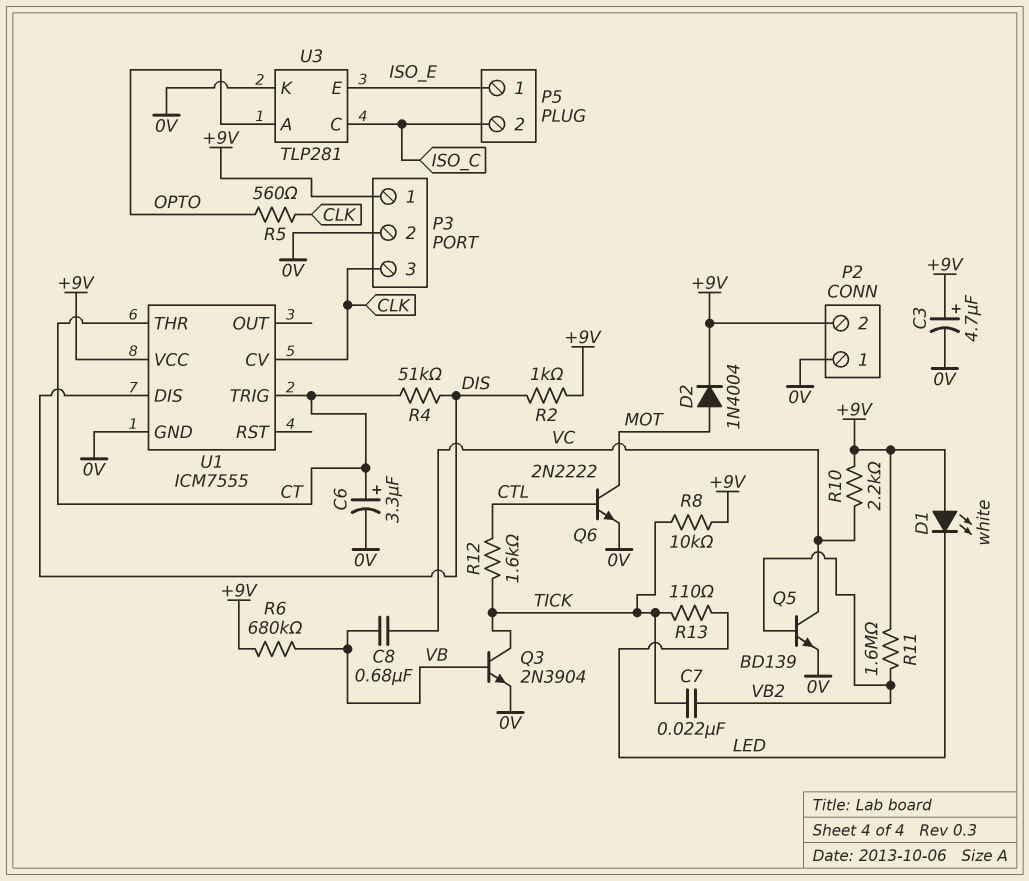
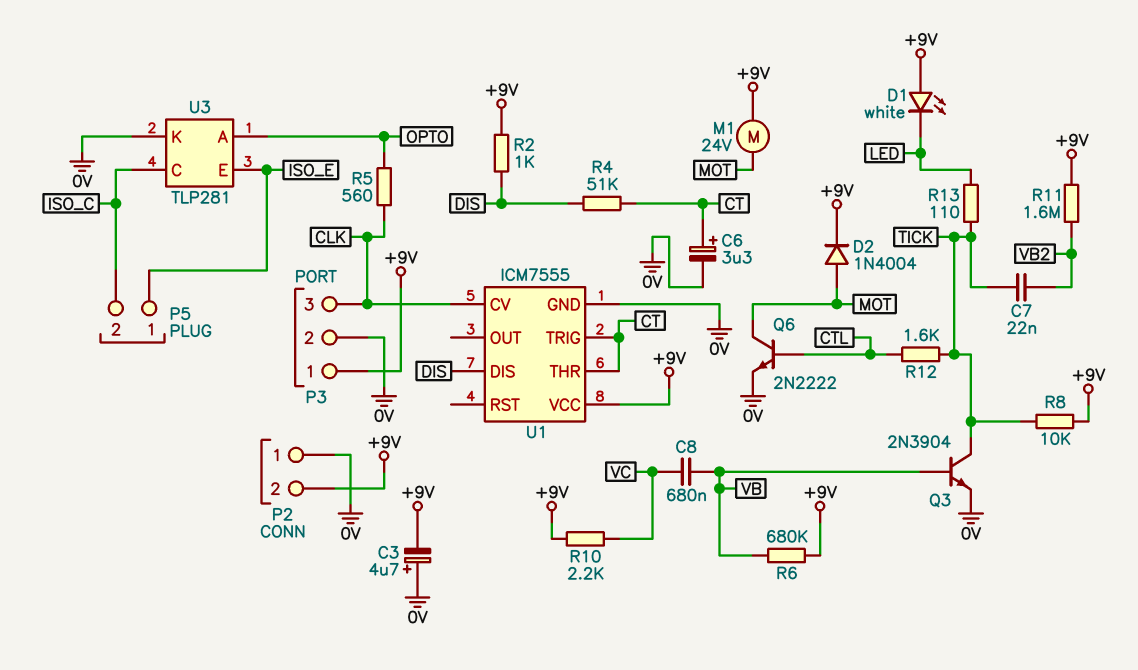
C3: 4.7uF (plus +9V, minus 0V) -> 4.7uF (plus 0V, minus +9V)
M1: none -> motor 24V (+9V, MOT)
Q5: NPN BD139 (B VB2, C VC, E 0V) -> none

